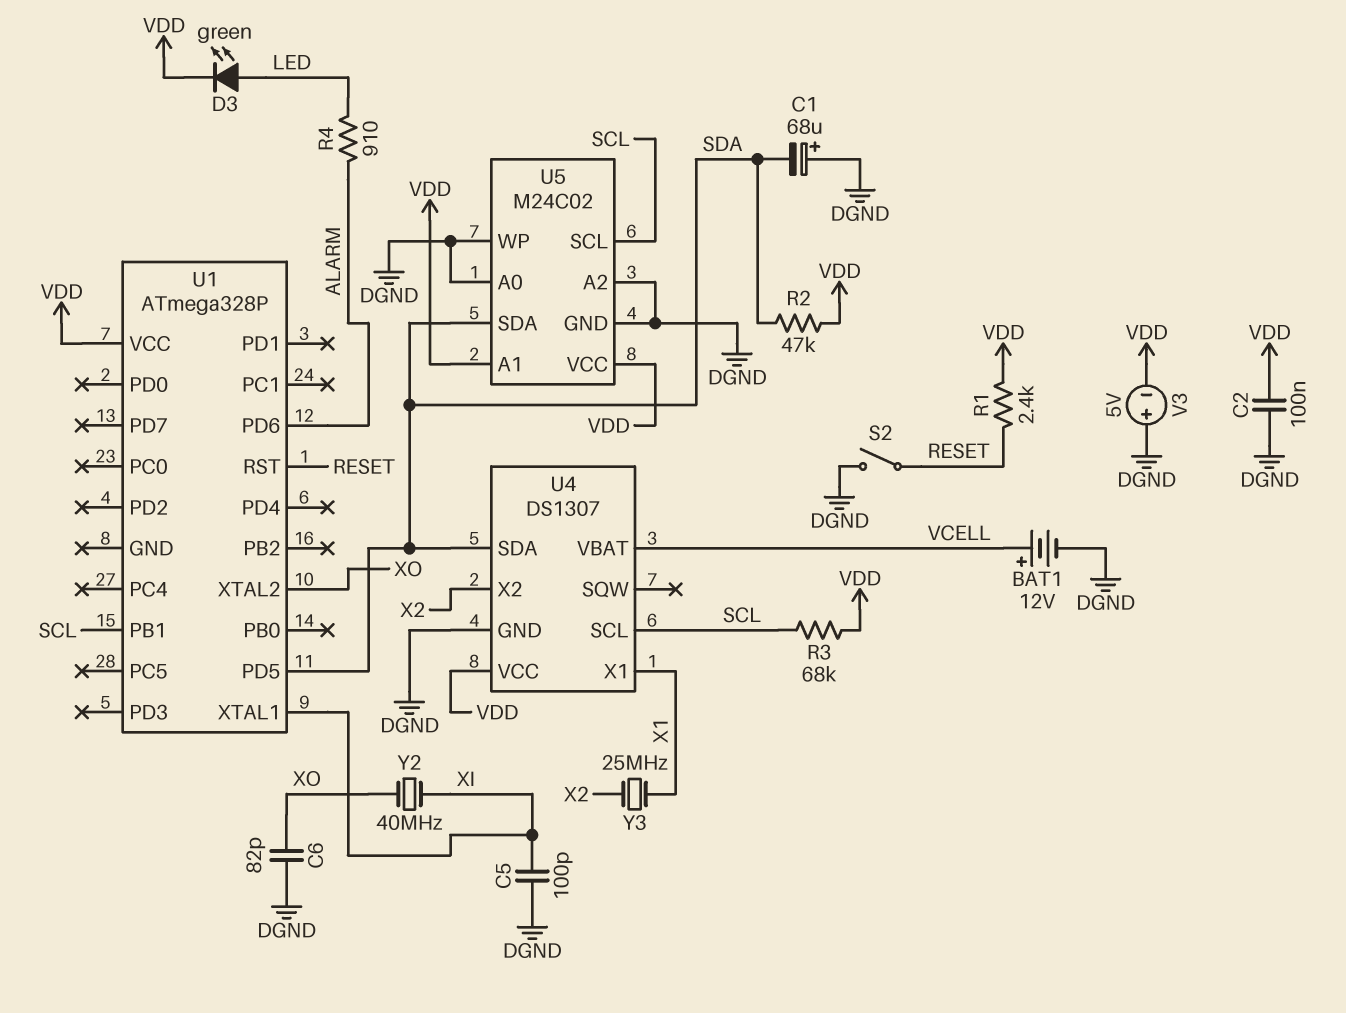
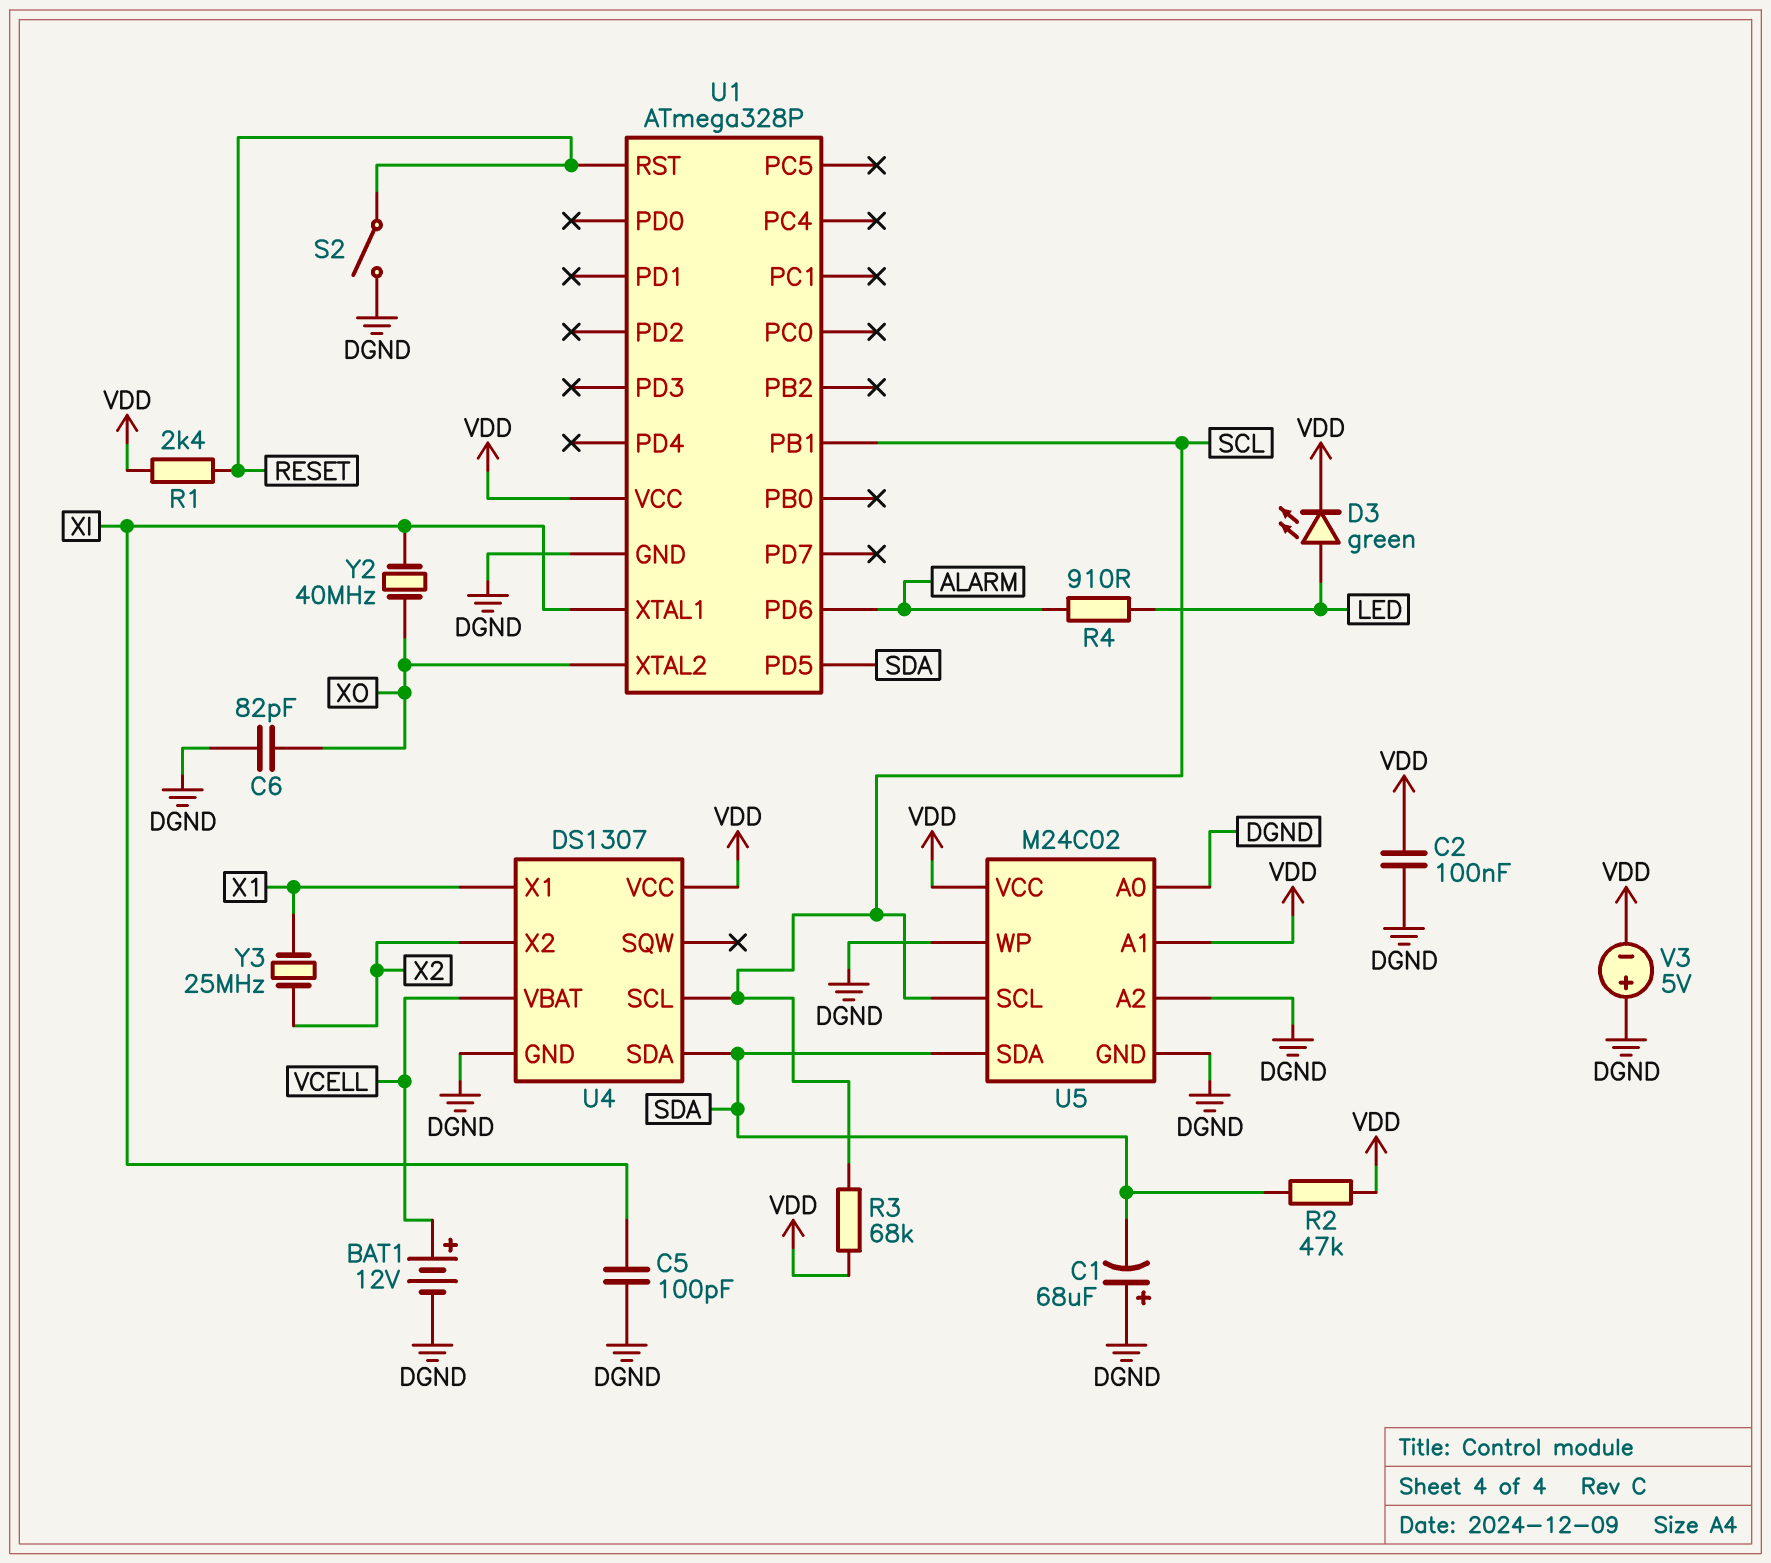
U1 pin GND: none -> DGND

